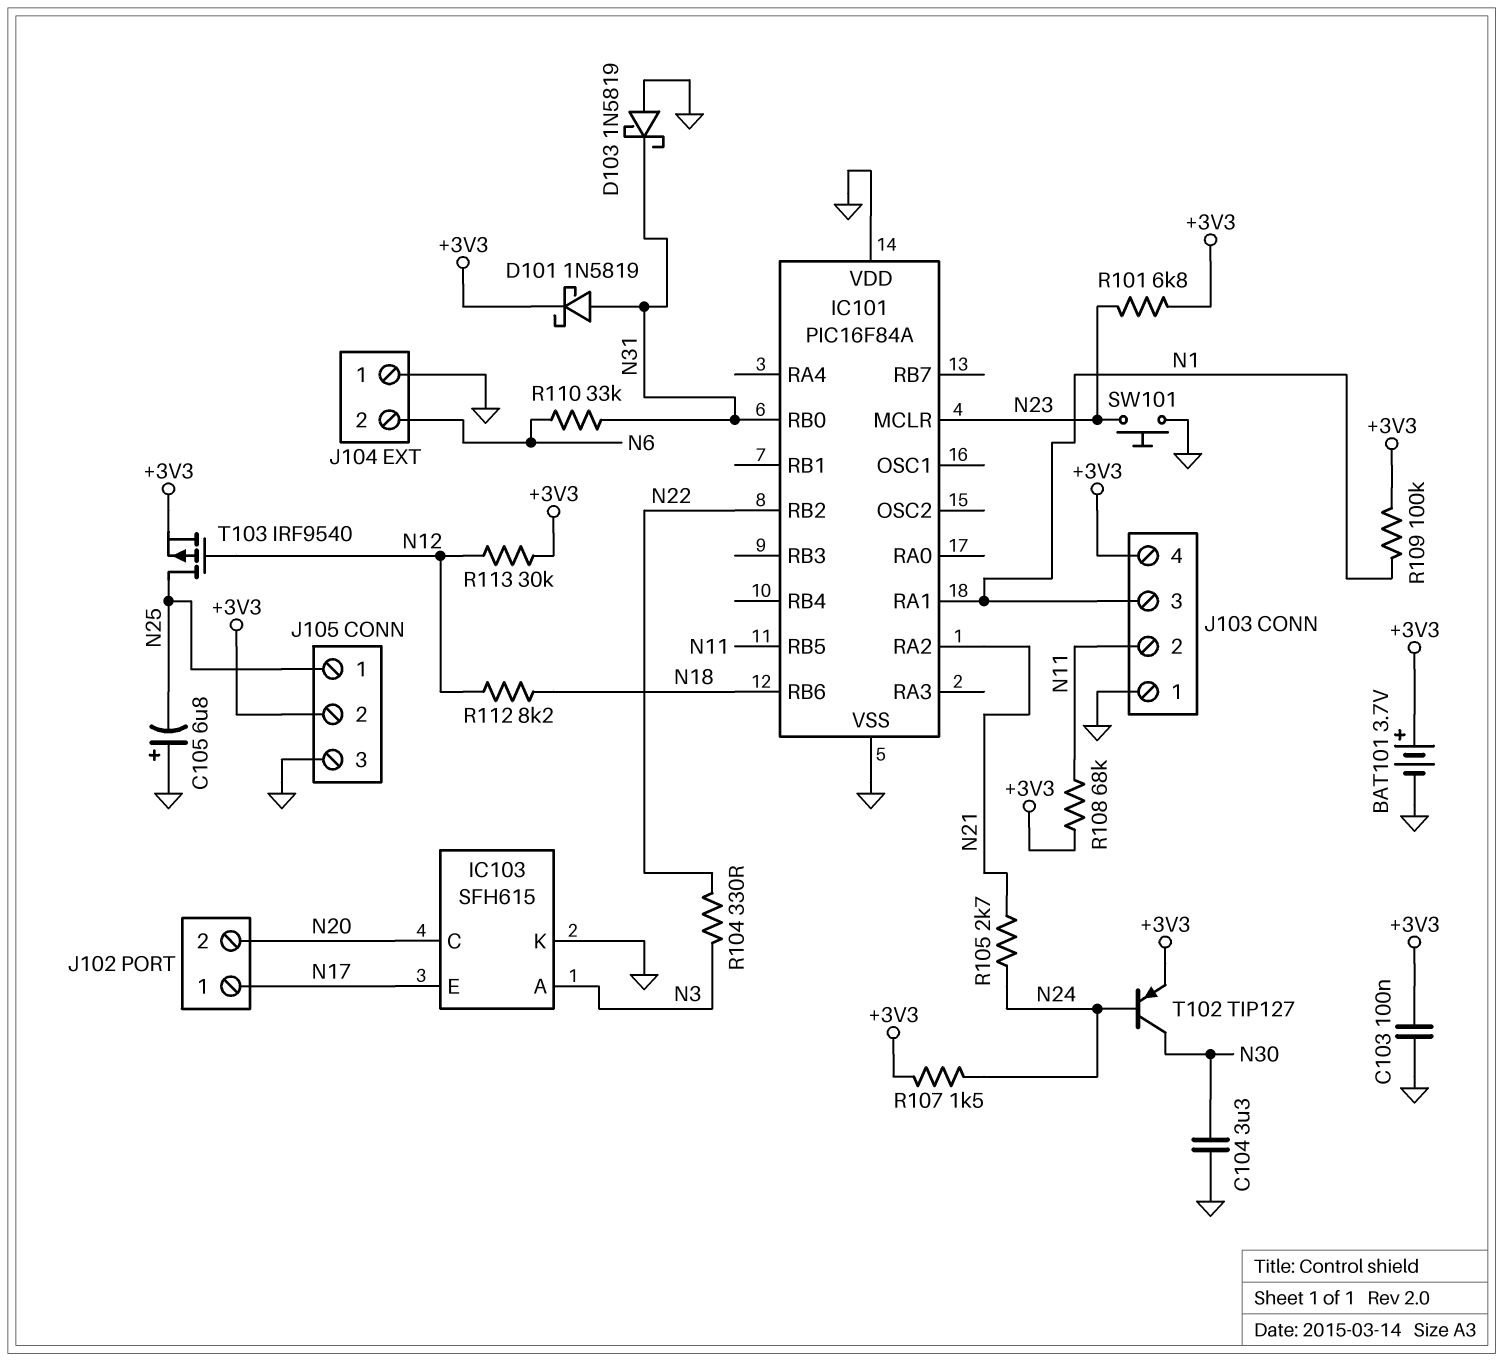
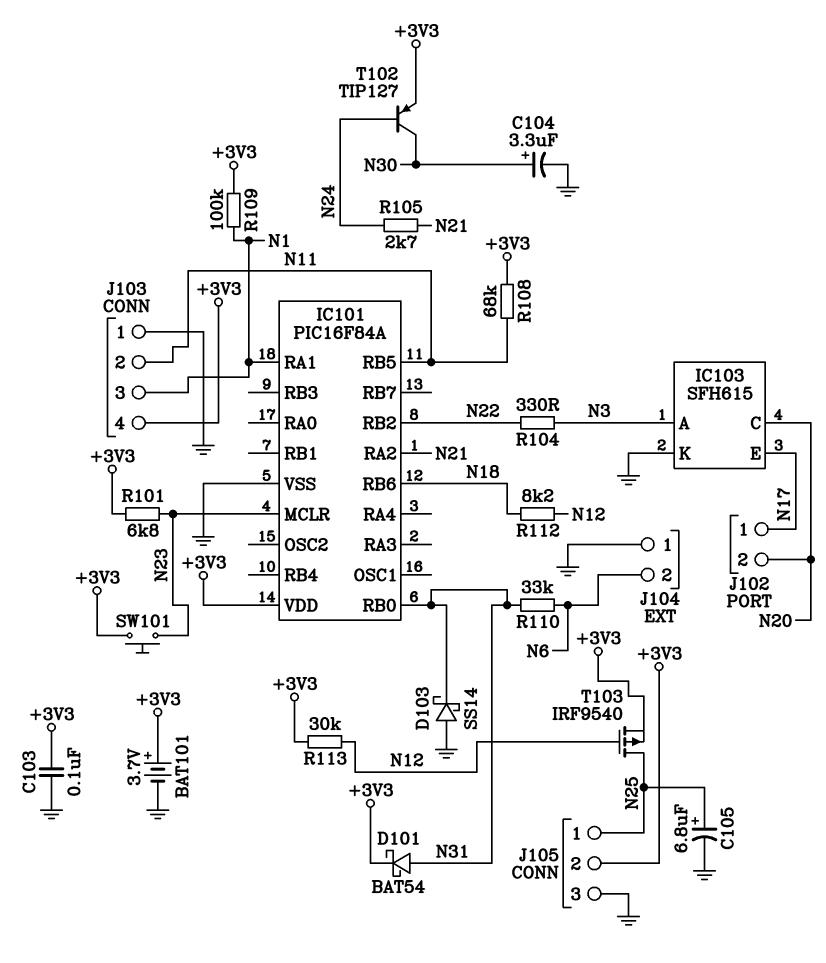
C104: 3.3uF (GND, N30) -> 3.3uF (plus N30, minus GND)
C105: 6.8uF (plus GND, minus N25) -> 6.8uF (plus N25, minus GND)
D101: schottky 1N5819 (A N31, K +3V3) -> schottky BAT54 (A N31, K +3V3)
D103: schottky 1N5819 (A GND, K N31) -> schottky SS14 (A GND, K N31)
IC101 pin VDD: GND -> +3V3
R107: 1.5k (+3V3, N24) -> none
SW101: button (GND, N23) -> button (+3V3, N23)

